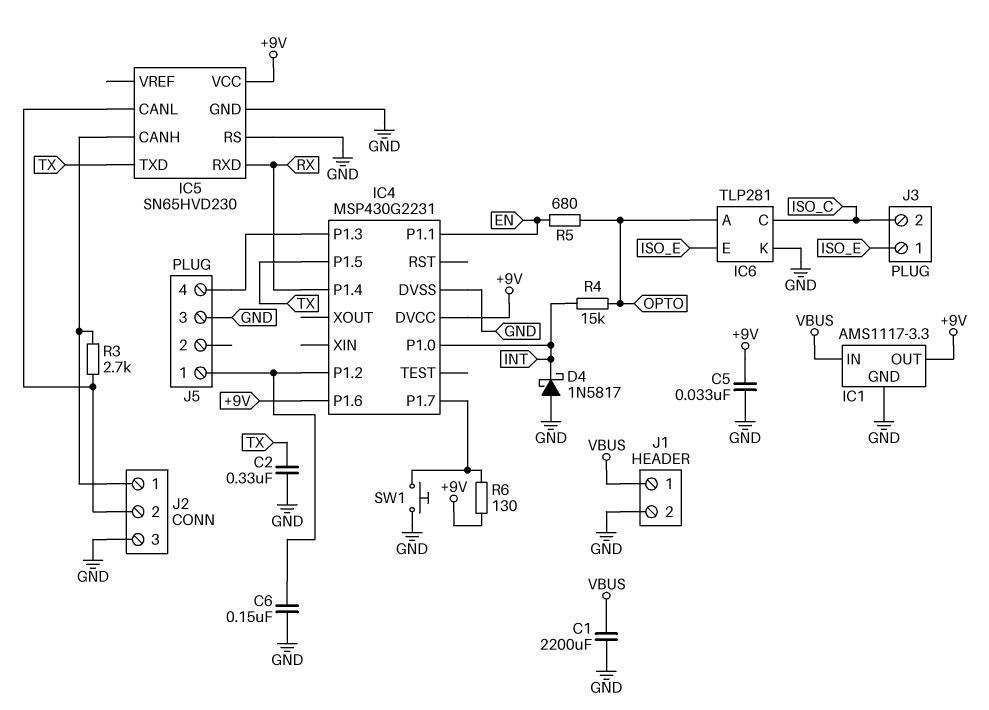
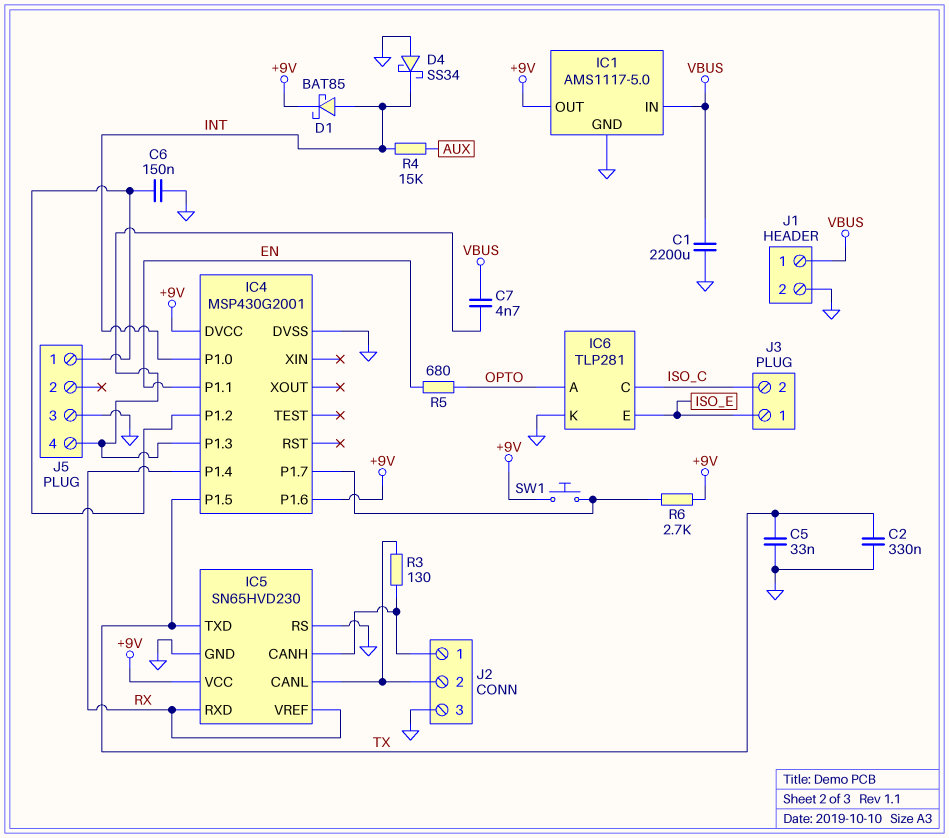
C5: 33nF (+9V, GND) -> 33nF (GND, TX)
C7: none -> 4.7nF (IC4/P1.3, VBUS)
D1: none -> schottky BAT85 (A INT, K +9V)
D4: schottky 1N5817 (A GND, K INT) -> schottky SS34 (A GND, K INT)
IC1: AMS1117-3.3 -> AMS1117-5.0
IC4: MSP430G2231 -> MSP430G2001
IC5 pin VREF: none -> RX
R3: 2.7k (IC5/CANH, IC5/CANL) -> 130 (IC5/CANH, IC5/CANL)
R4: 15k (INT, OPTO) -> 15k (AUX, INT)
R6: 130 (+9V, IC4/P1.7) -> 2.7k (+9V, IC4/P1.7)
SW1: button (GND, IC4/P1.7) -> button (+9V, IC4/P1.7)

